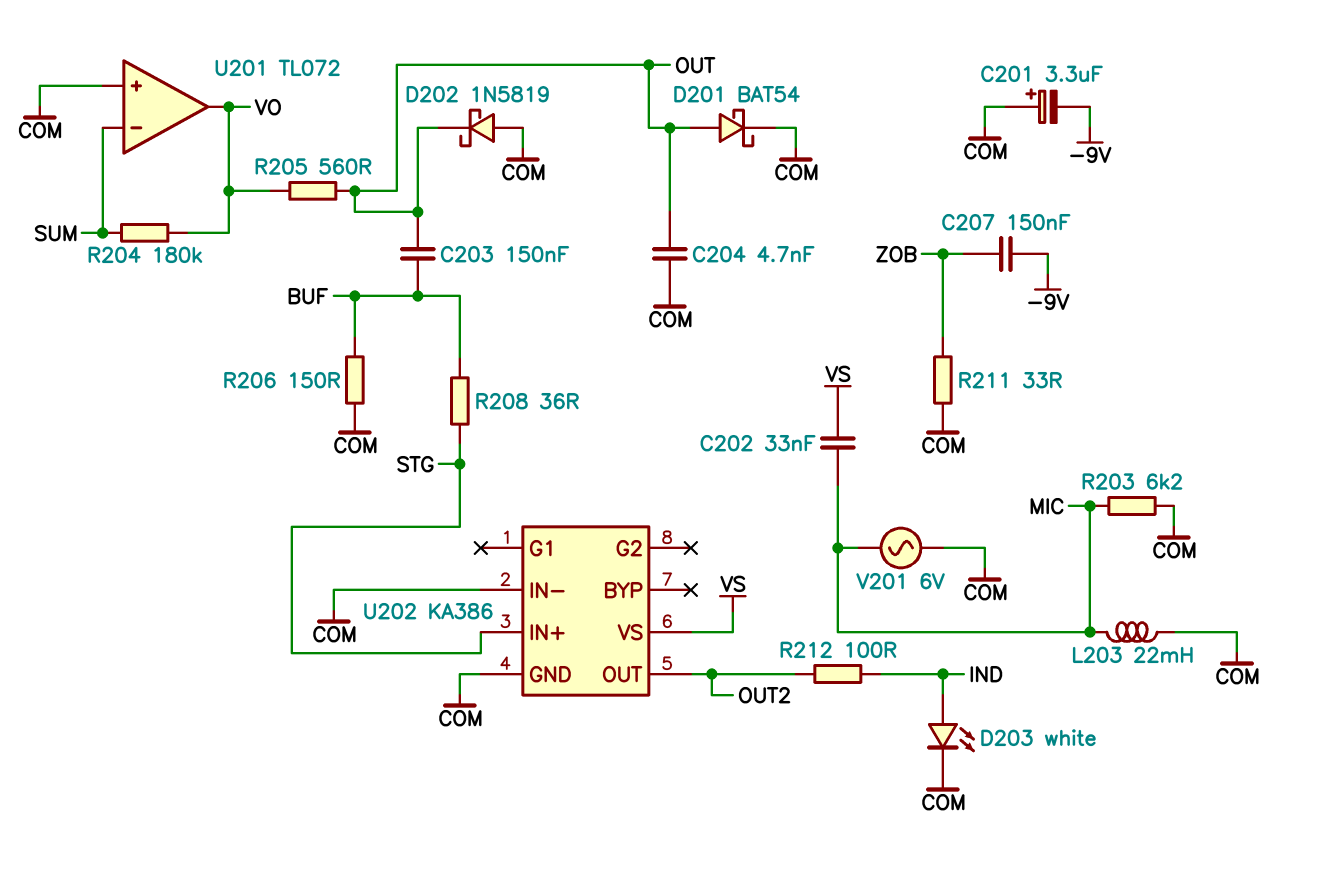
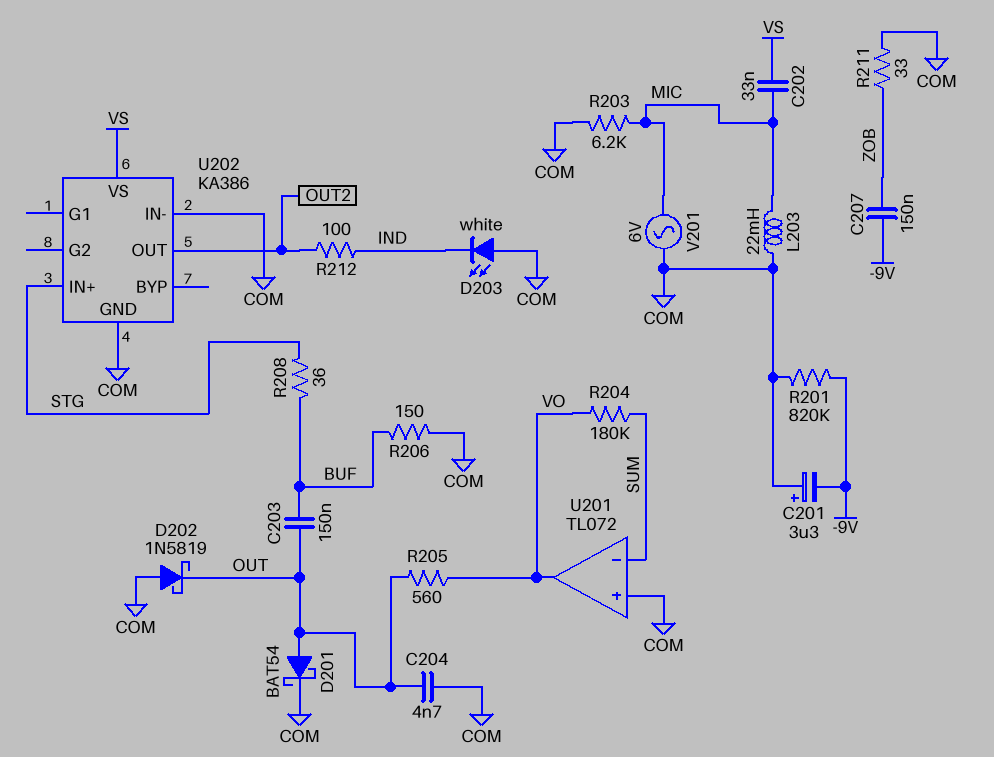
D203: LED white (A IND, K COM) -> LED white (A COM, K IND)
R201: none -> 820k (-9V, COM)

